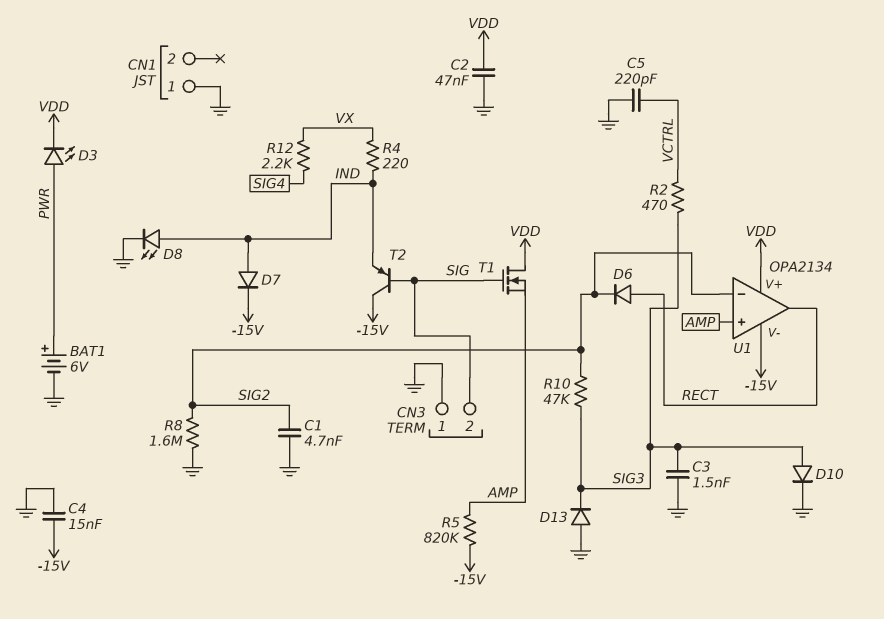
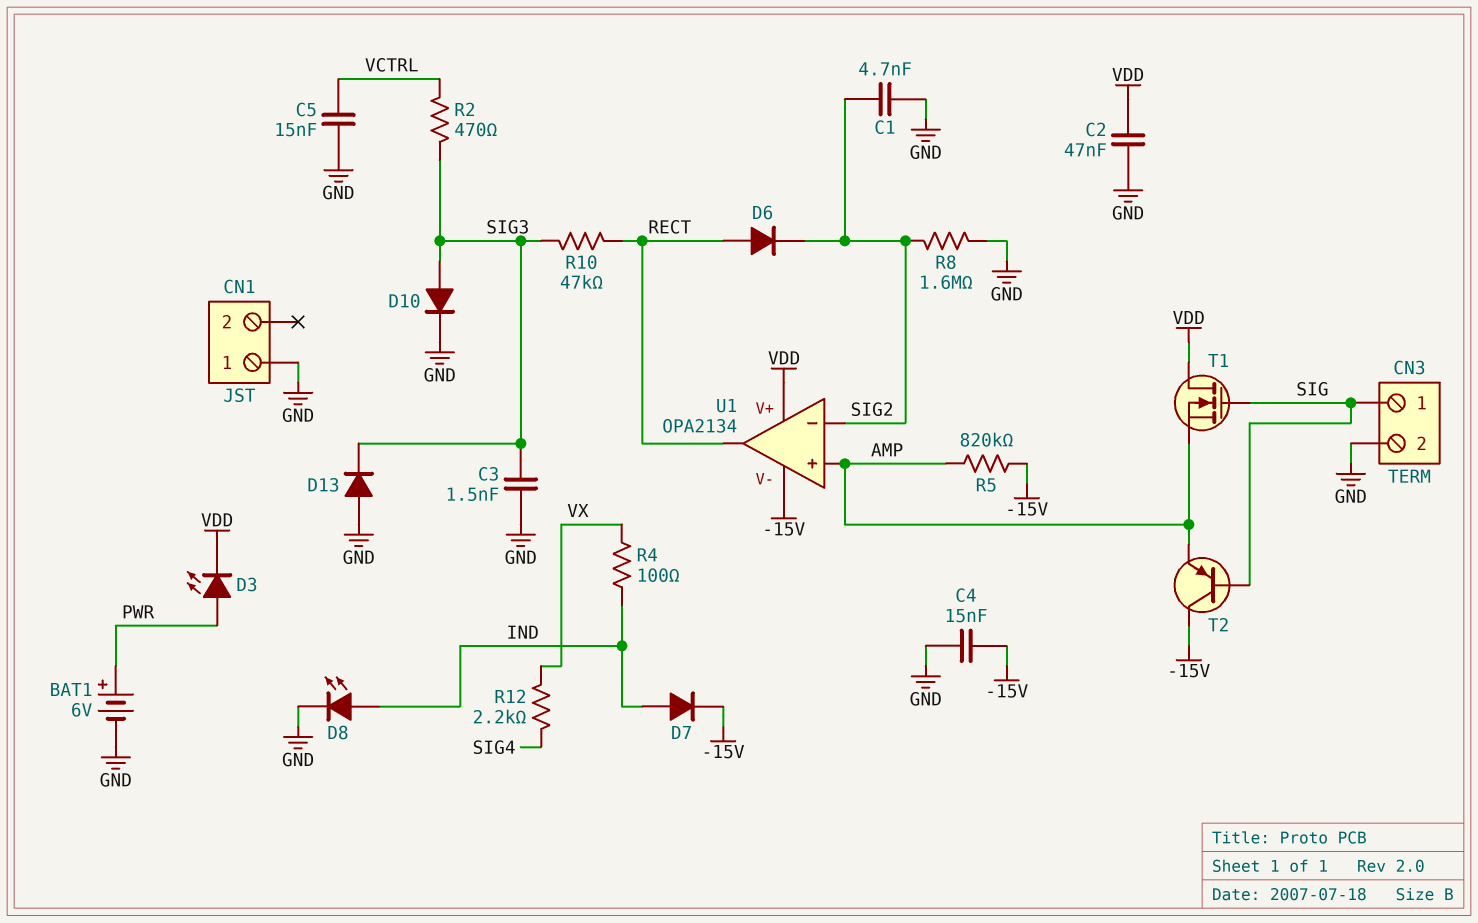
C5: 220pF (GND, VCTRL) -> 15nF (GND, VCTRL)
CN3 pin 1: GND -> SIG
CN3 pin 2: SIG -> GND
R4: 220 (IND, VX) -> 100 (IND, VX)
R10: 47k (SIG2, SIG3) -> 47k (RECT, SIG3)
T2: PNP (B SIG, C -15V, E IND) -> PNP (B SIG, C -15V, E AMP)

